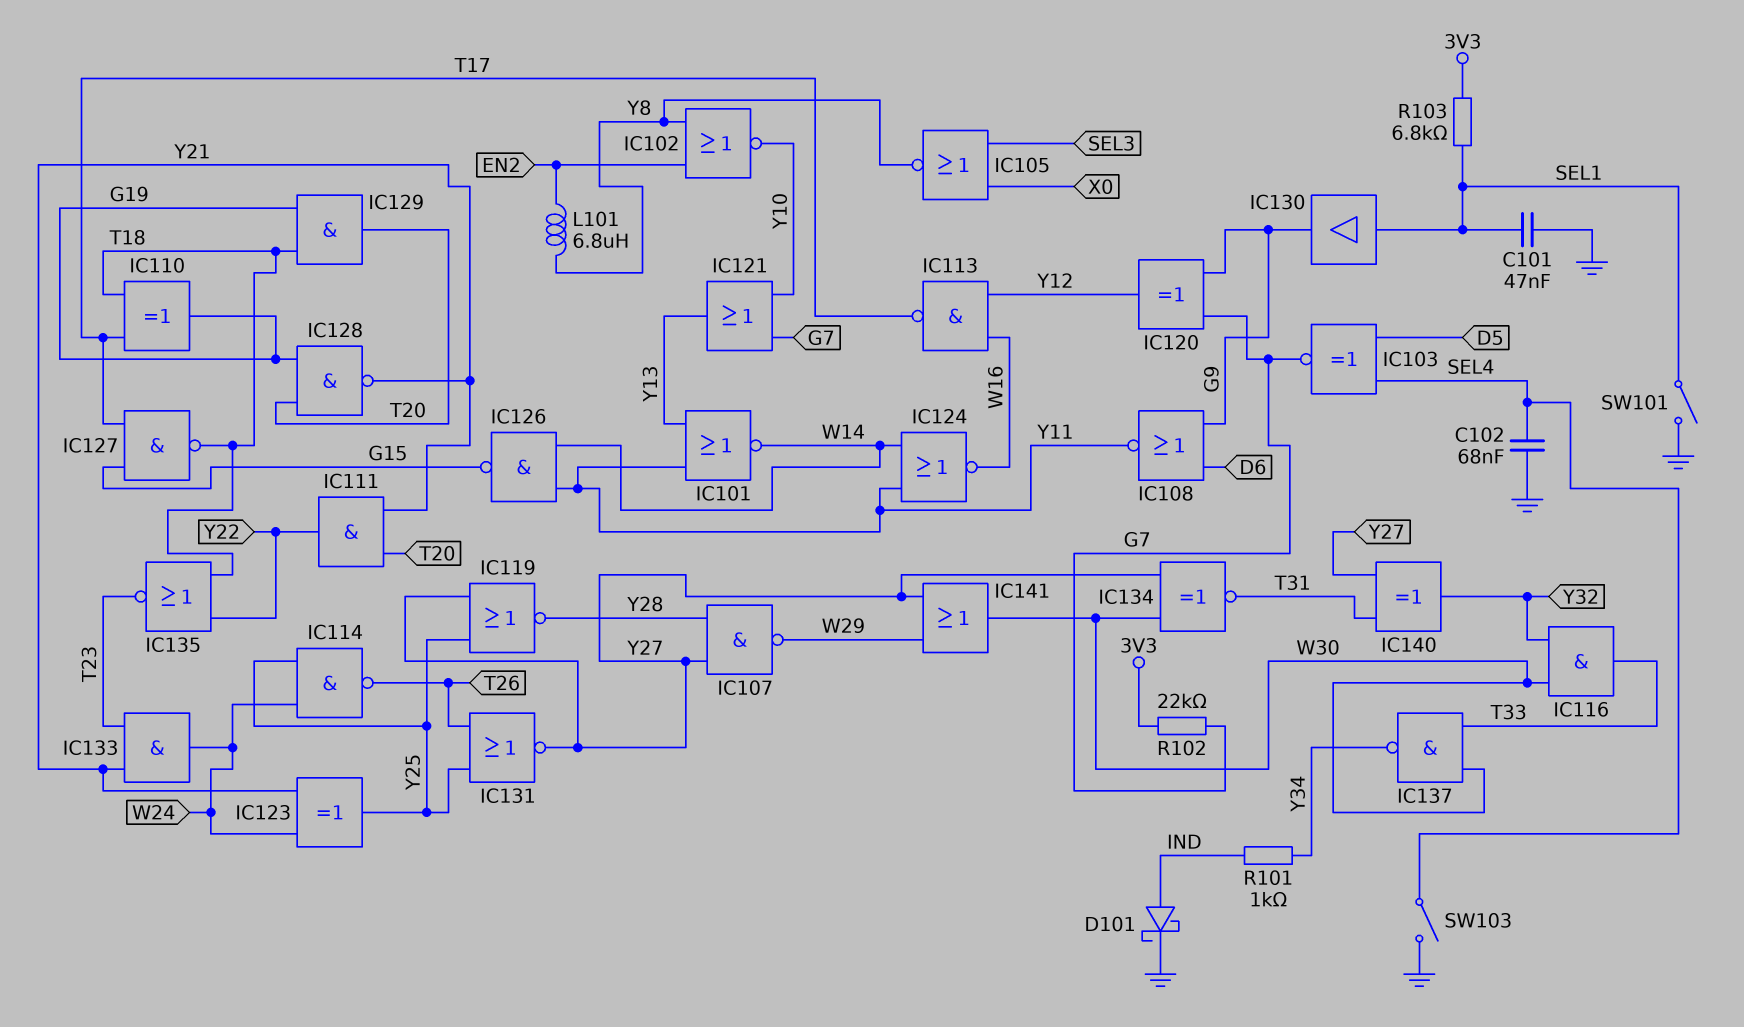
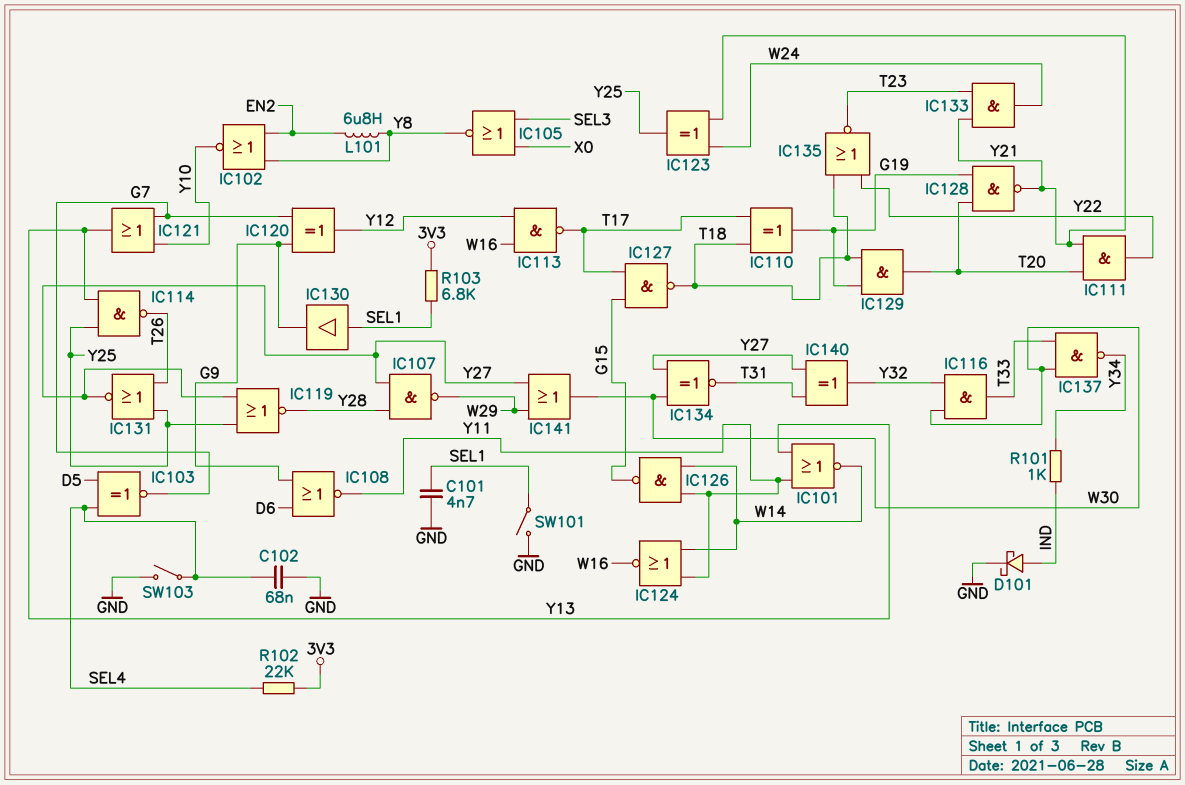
C101: 47nF (GND, SEL1) -> 4.7nF (GND, SEL1)
IC114: NAND (in W24, in Y25, out T26) -> NAND (in Y13, in Y25, out T26)
R102: 22k (3V3, G7) -> 22k (3V3, SEL4)

